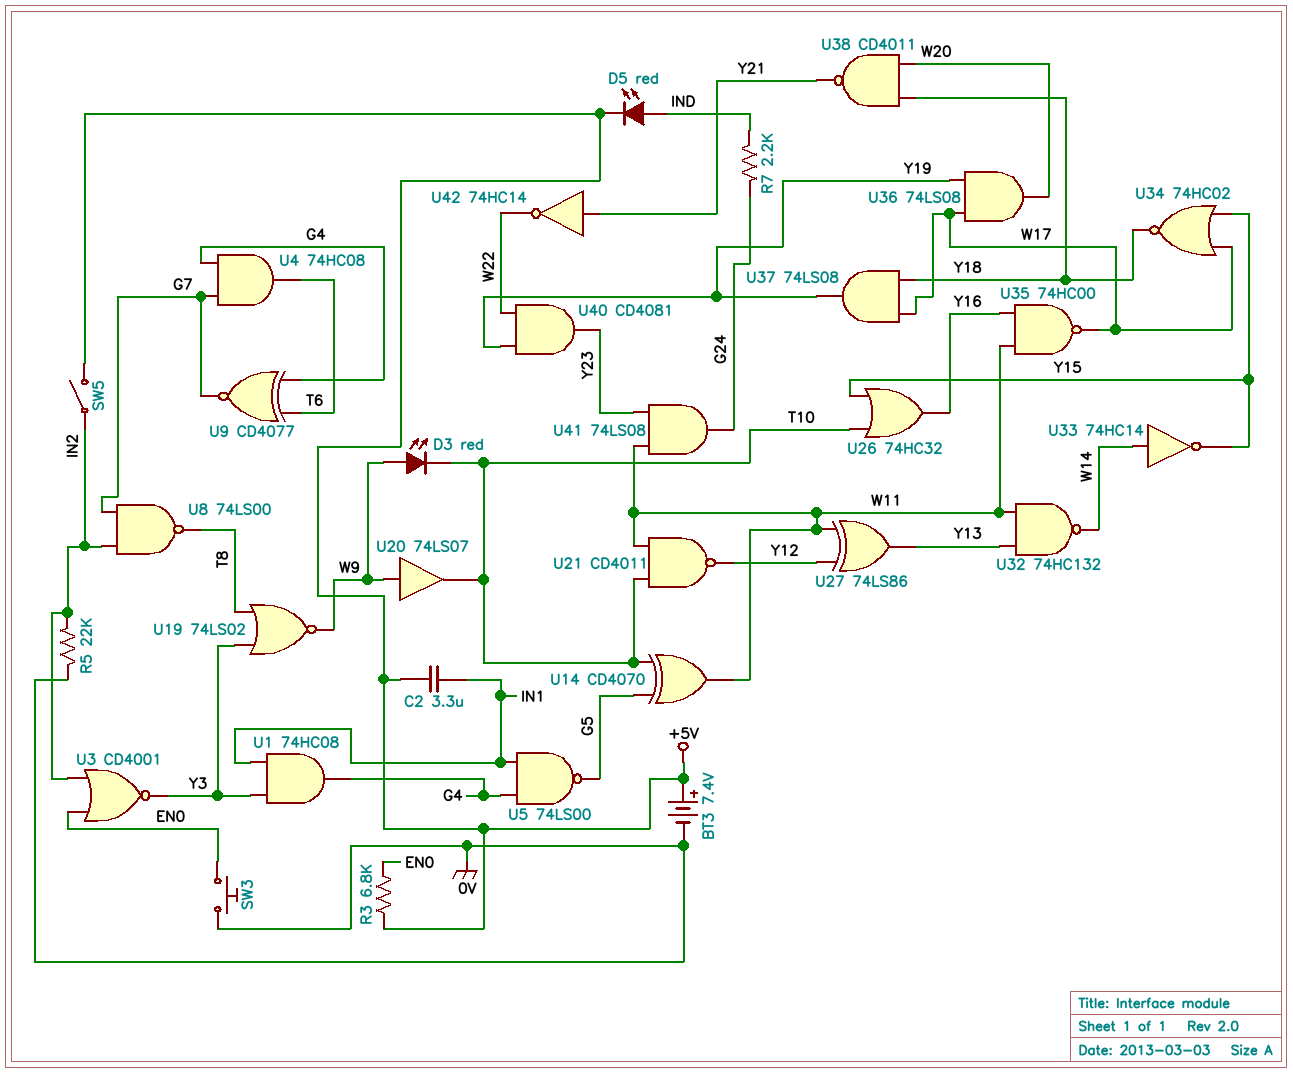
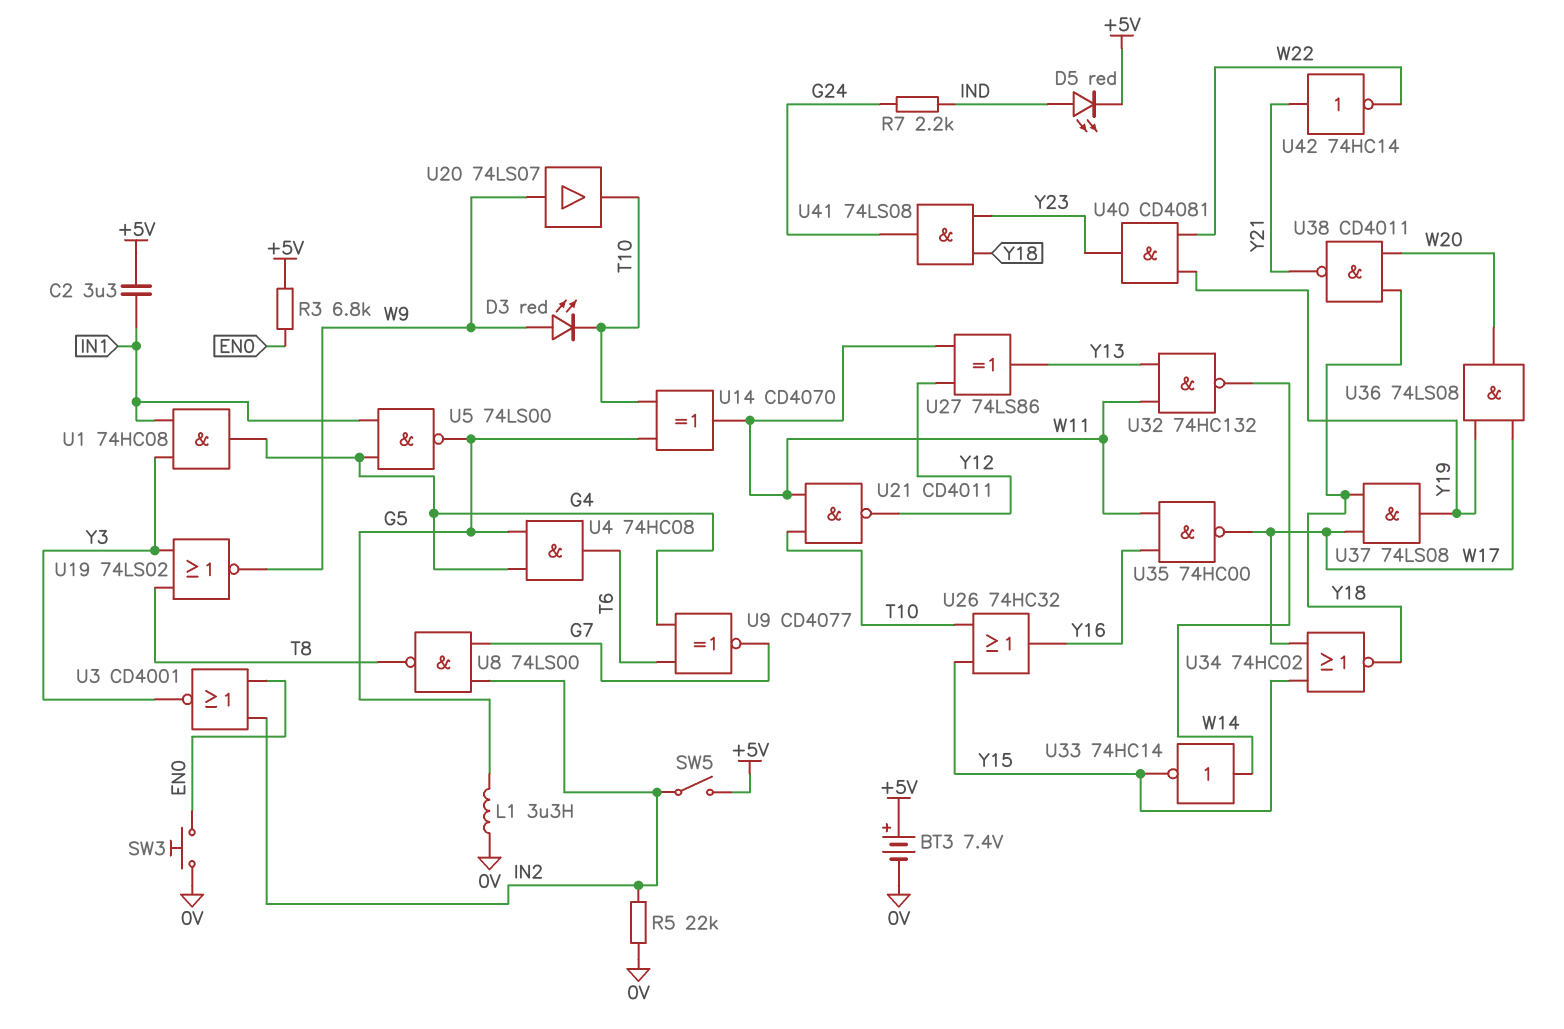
L1: none -> 3.3uH (0V, G5)
U4: AND 74HC08 (in G4, in G7, out T6) -> AND 74HC08 (in G4, in G5, out T6)
U41: AND 74LS08 (in W11, in Y23, out G24) -> AND 74LS08 (in Y18, in Y23, out G24)

